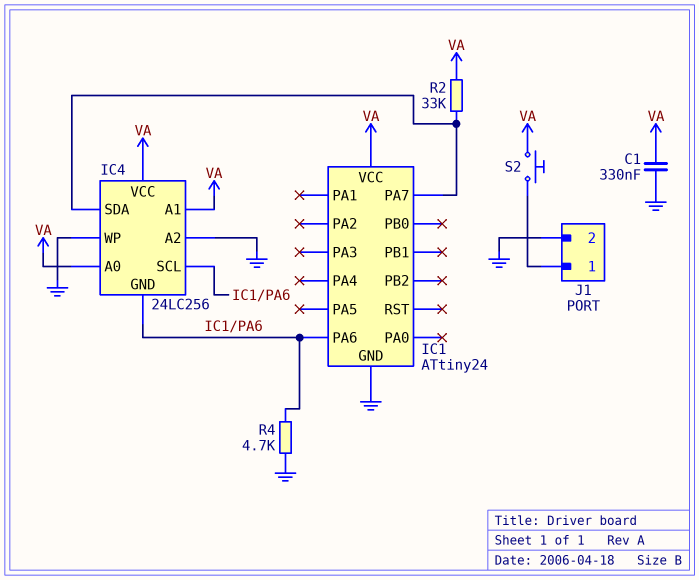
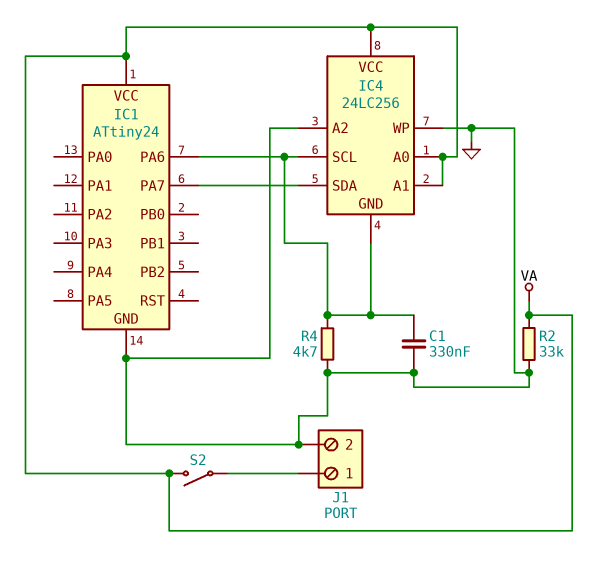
C1: 330nF (GND, VA) -> 330nF (GND, IC1/PA6)
R2: 33k (IC1/PA7, VA) -> 33k (GND, VA)
S2: button (J1/1, VA) -> switch (J1/1, VA)

